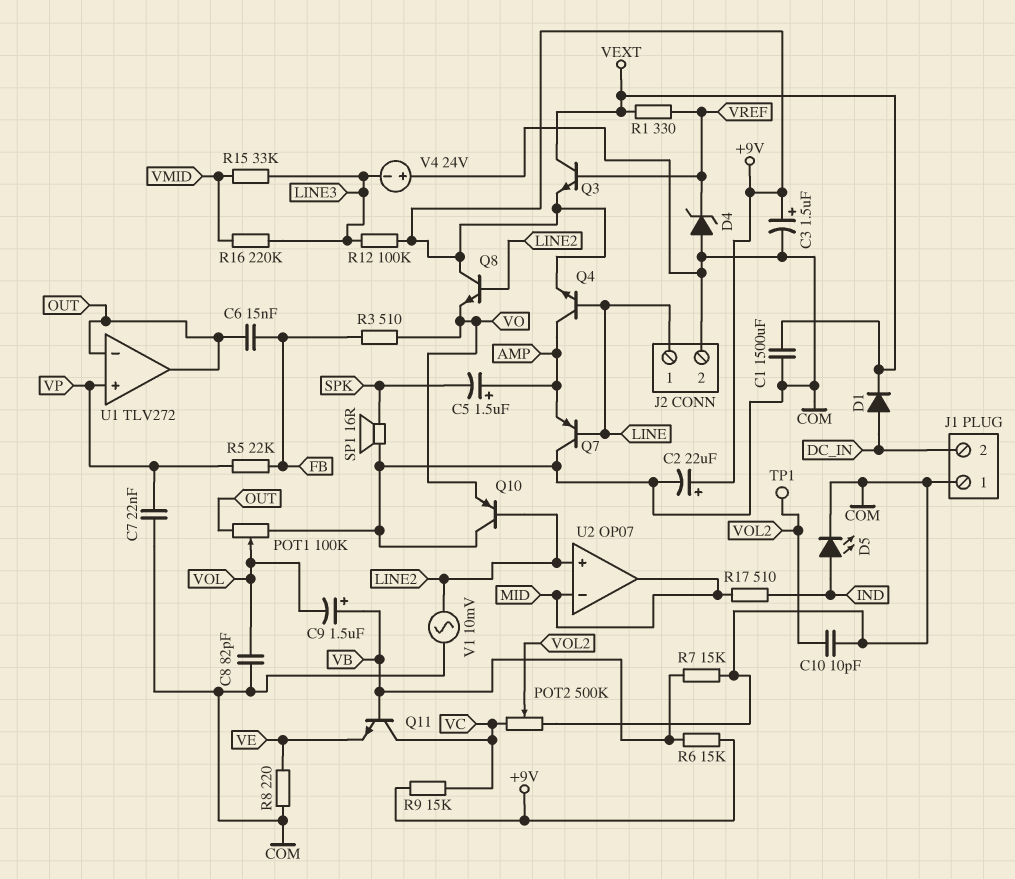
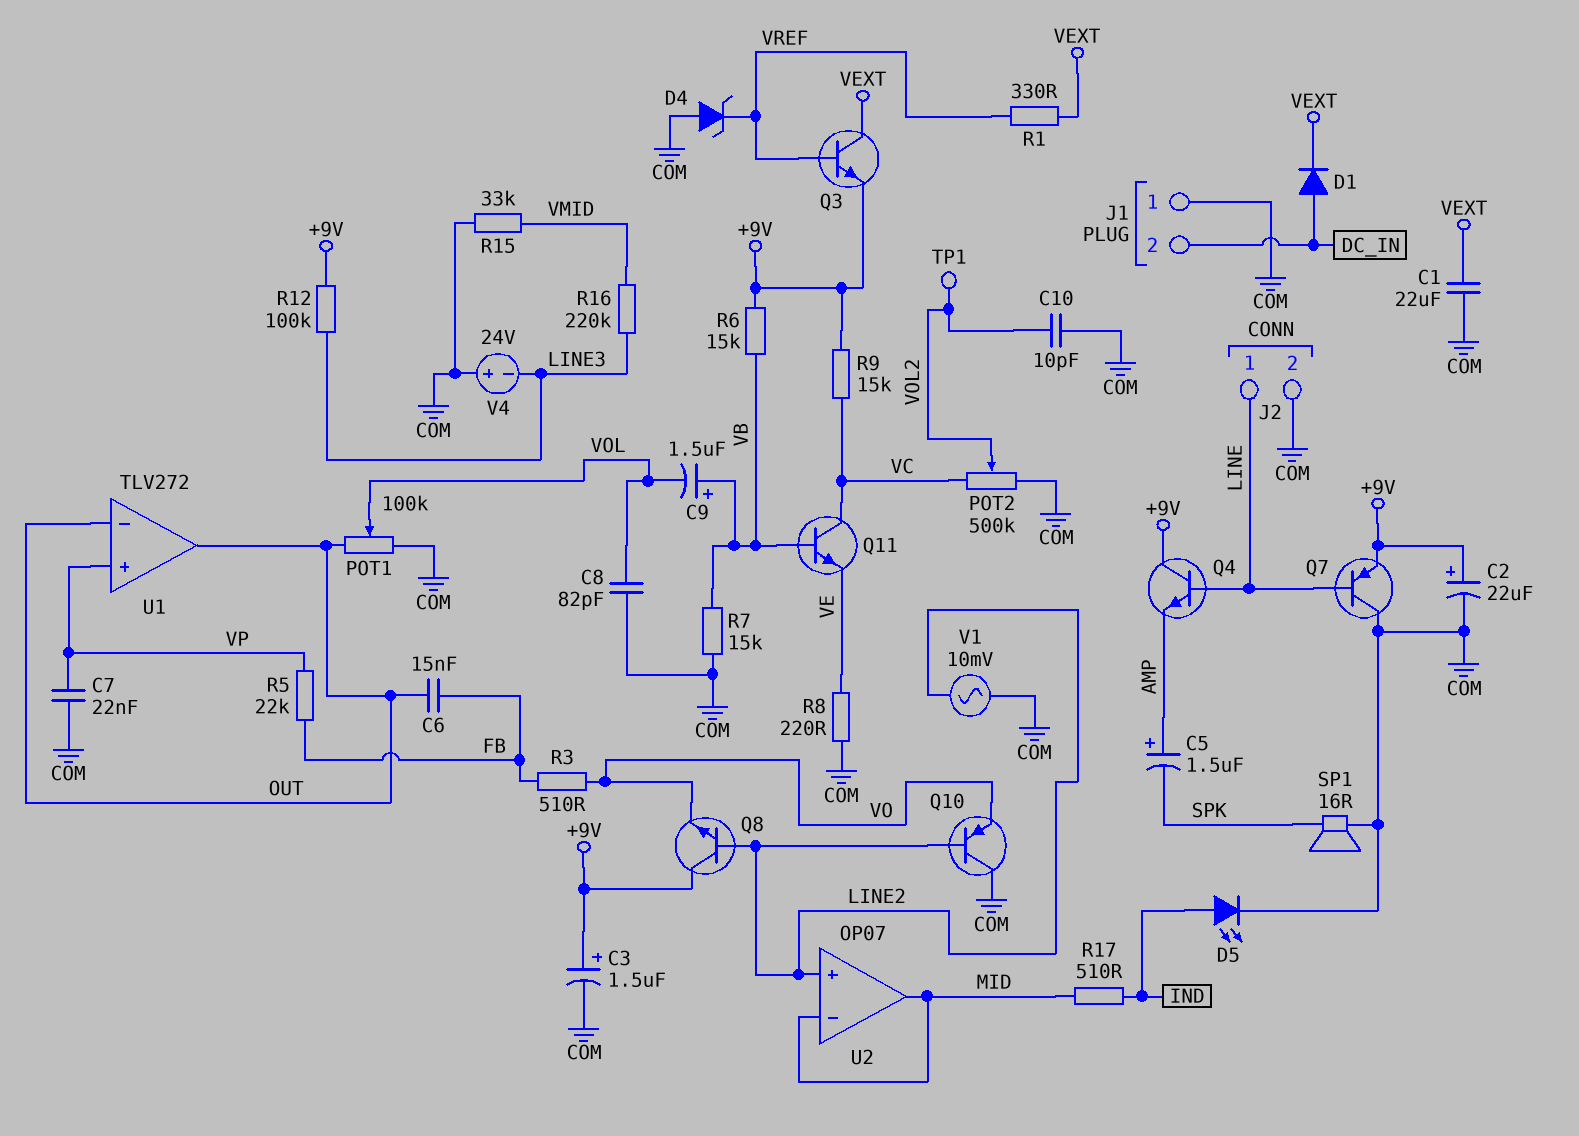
C1: 1500uF (COM, VEXT) -> 22uF (COM, VEXT)
Q4: NPN (B LINE, C AMP, E +9V) -> NPN (B LINE, C +9V, E AMP)
Q7: PNP (B LINE, C COM, E AMP) -> PNP (B LINE, C COM, E +9V)
R15: 33k (LINE3, VMID) -> 33k (COM, VMID)

